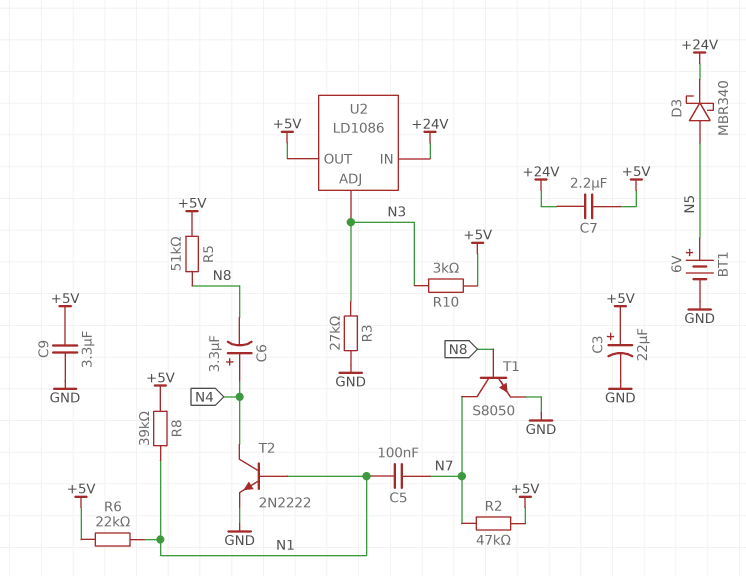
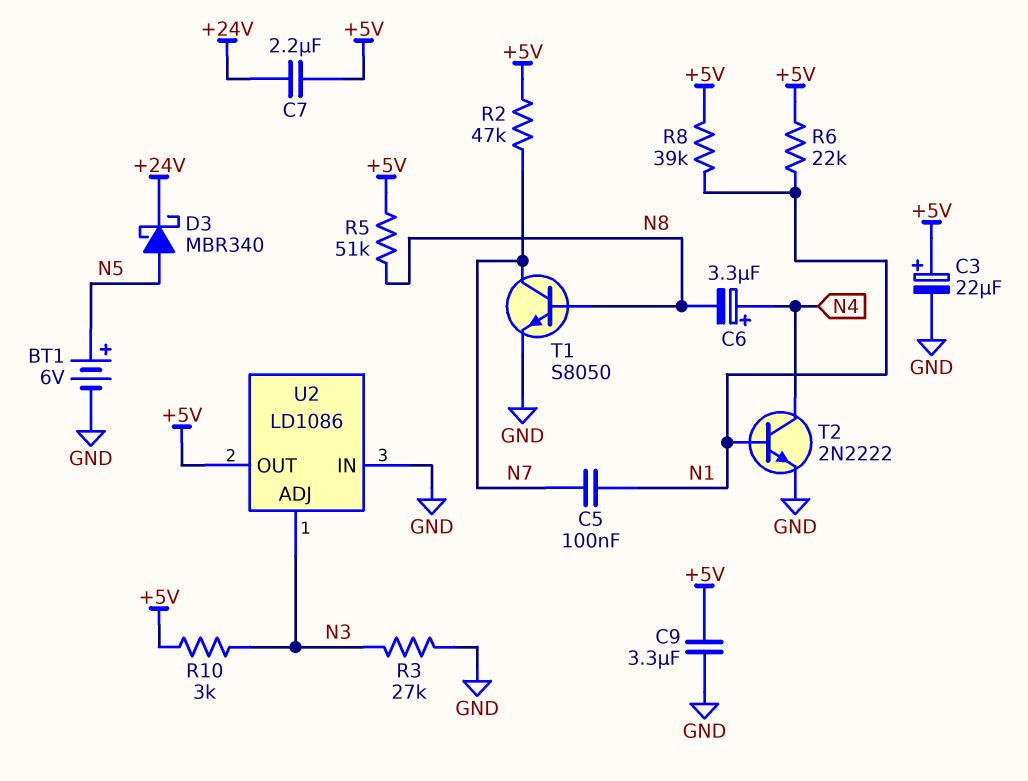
U2 pin IN: +24V -> GND

